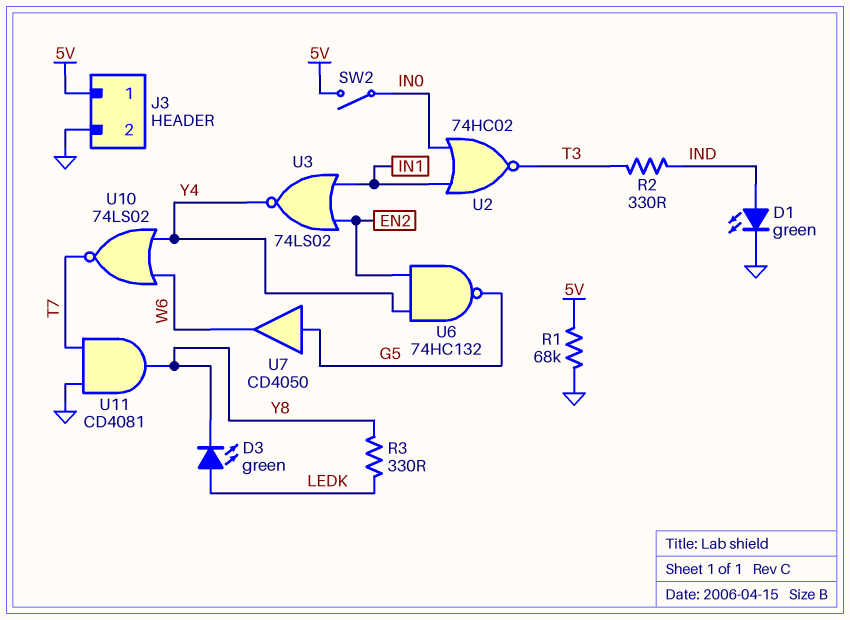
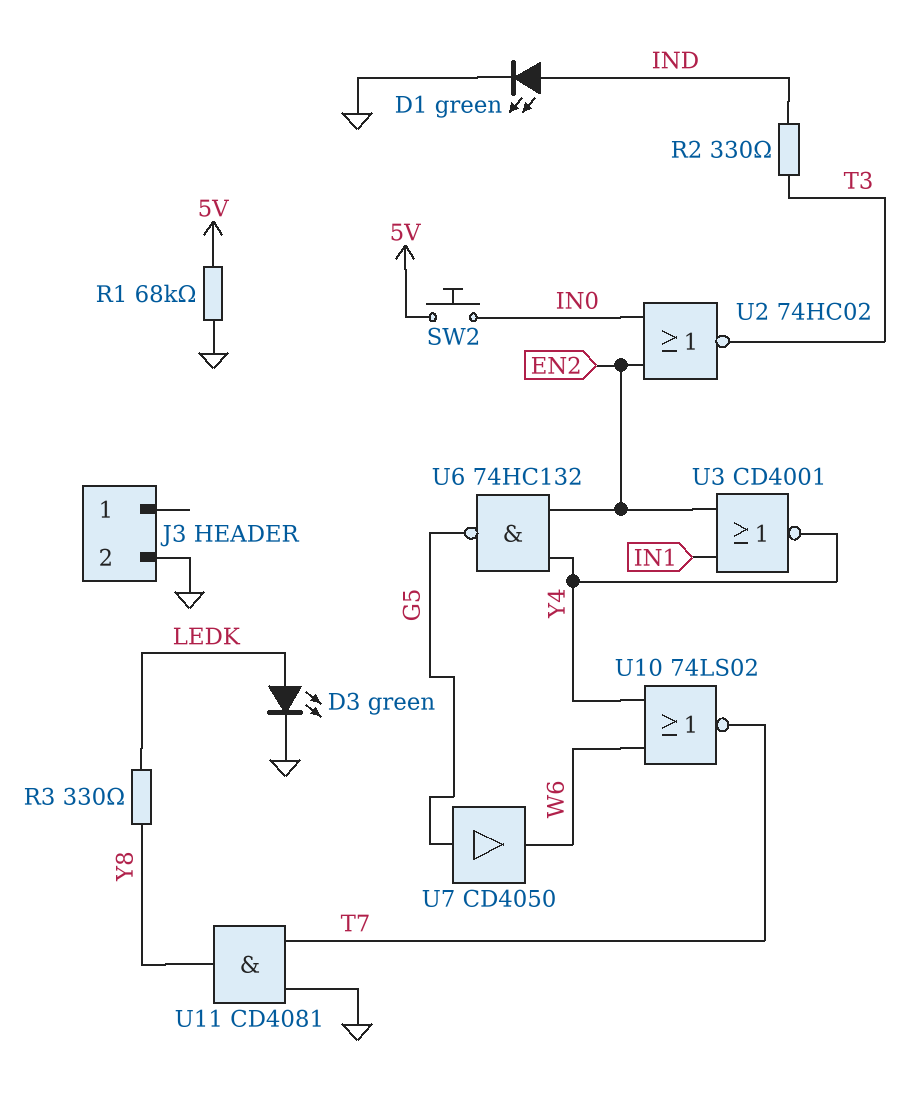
D3: LED green (A LEDK, K Y8) -> LED green (A LEDK, K GND)
J3 pin 1: 5V -> none
SW2: switch (5V, IN0) -> button (5V, IN0)
U2: NOR 74HC02 (in IN0, in IN1, out T3) -> NOR 74HC02 (in EN2, in IN0, out T3)
U3: NOR 74LS02 (in EN2, in IN1, out Y4) -> NOR CD4001 (in EN2, in IN1, out Y4)

